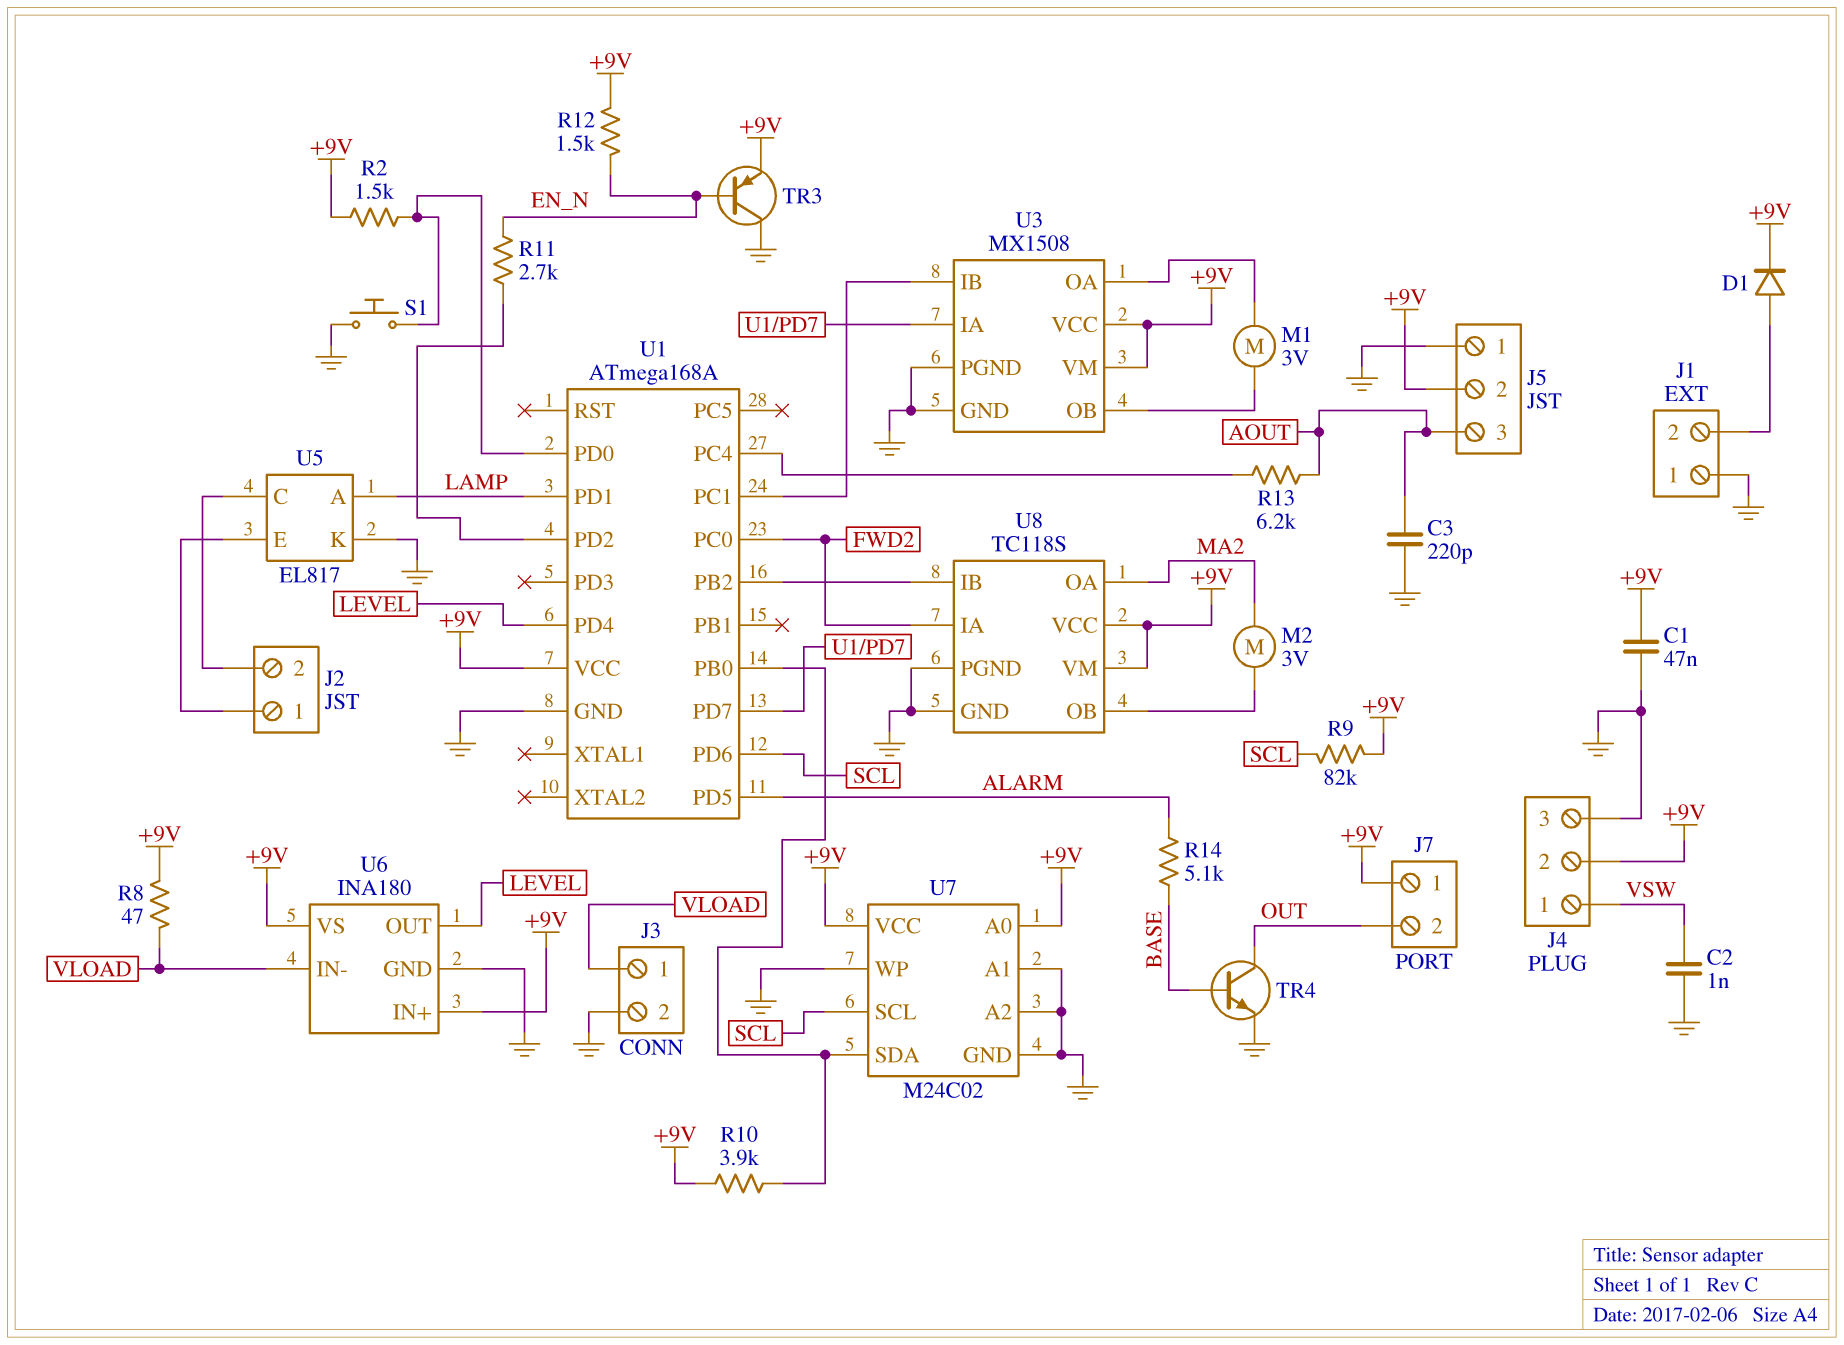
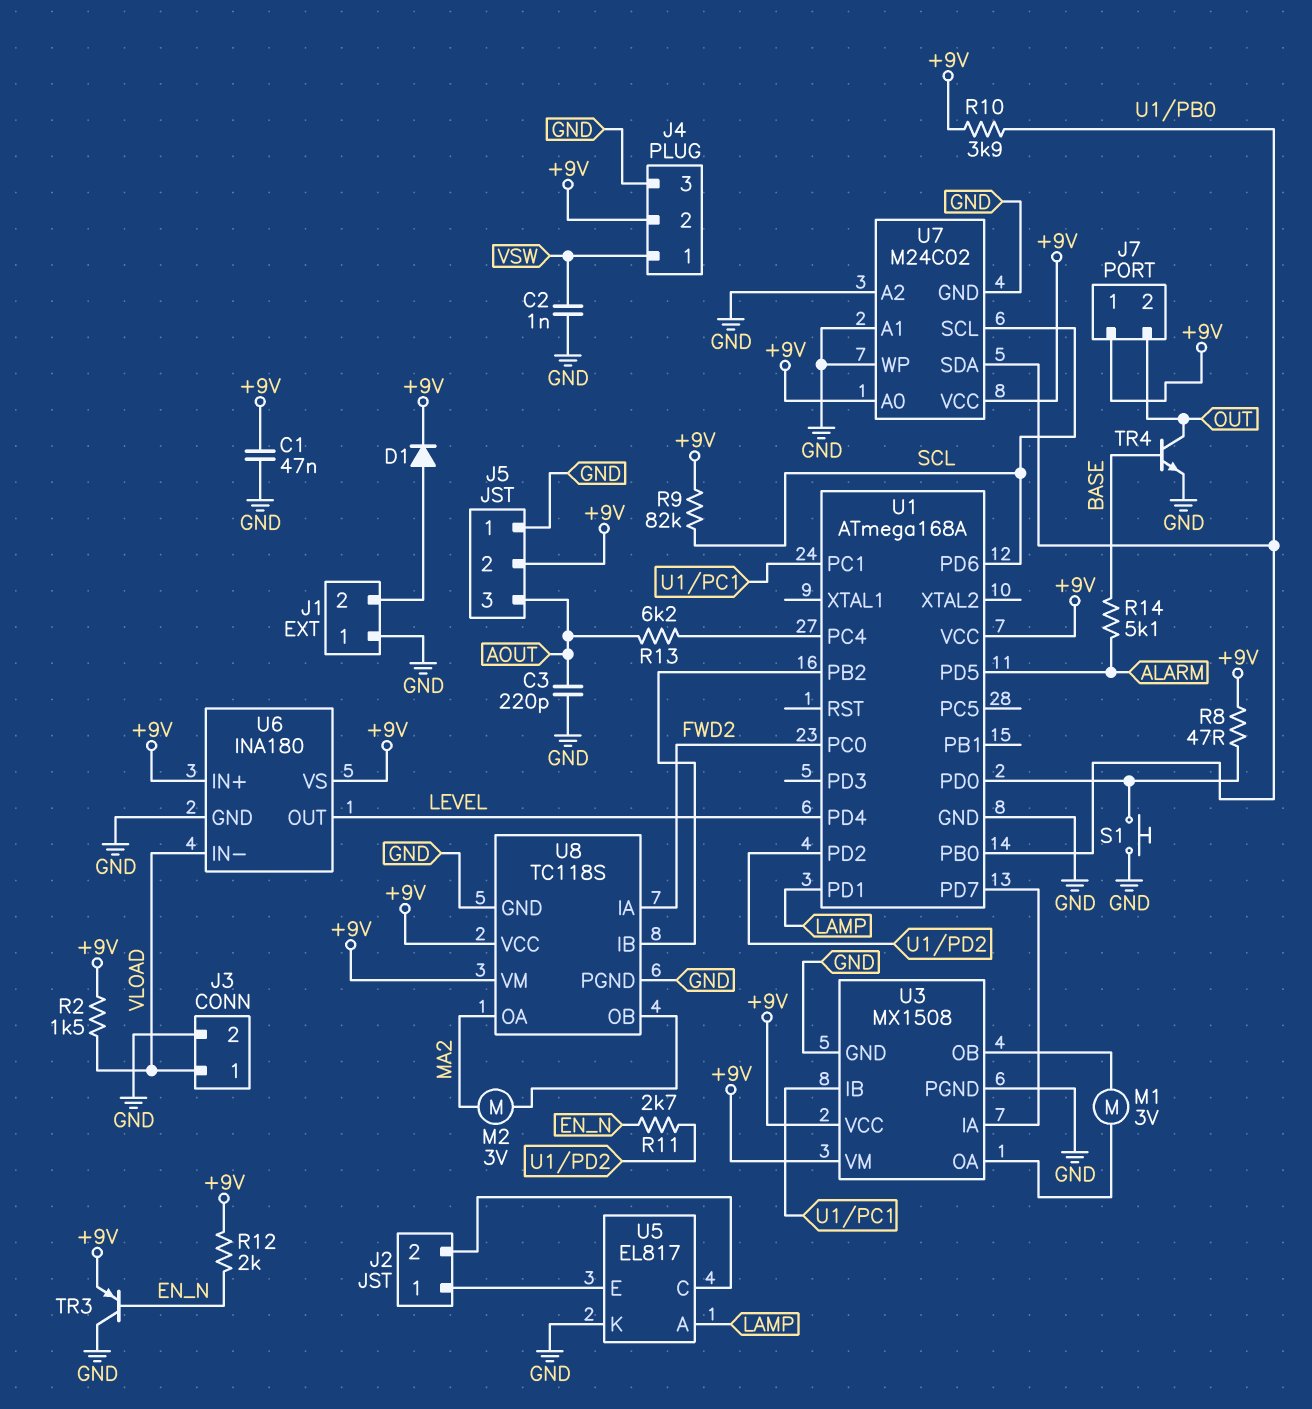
R2: 1.5k (+9V, U1/PD0) -> 1.5k (+9V, VLOAD)
R8: 47 (+9V, VLOAD) -> 47 (+9V, U1/PD0)
R12: 1.5k (+9V, EN_N) -> 2k (+9V, EN_N)

